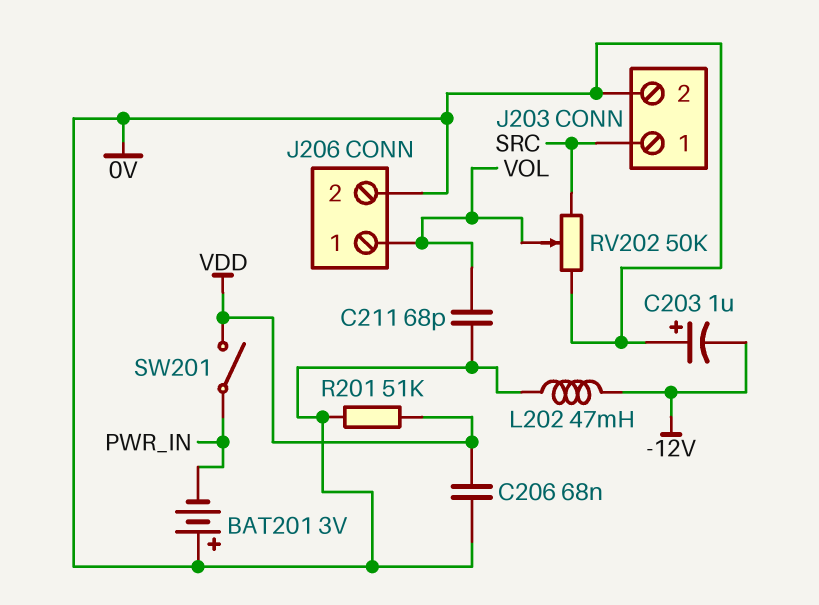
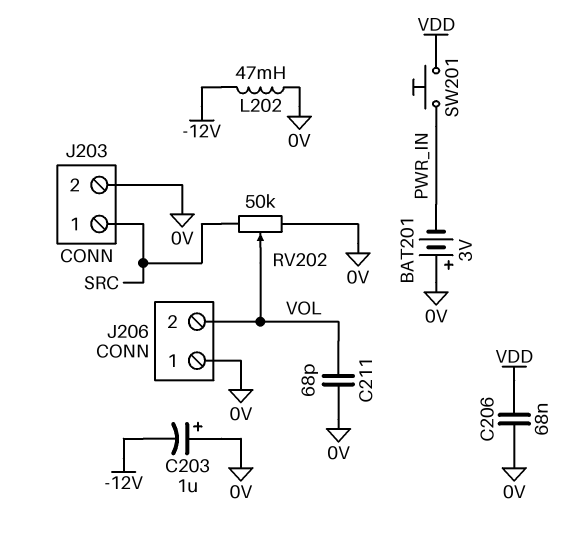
J206 pin 1: VOL -> 0V
J206 pin 2: 0V -> VOL
R201: 51k (0V, VDD) -> none
SW201: switch (PWR_IN, VDD) -> button (PWR_IN, VDD)

